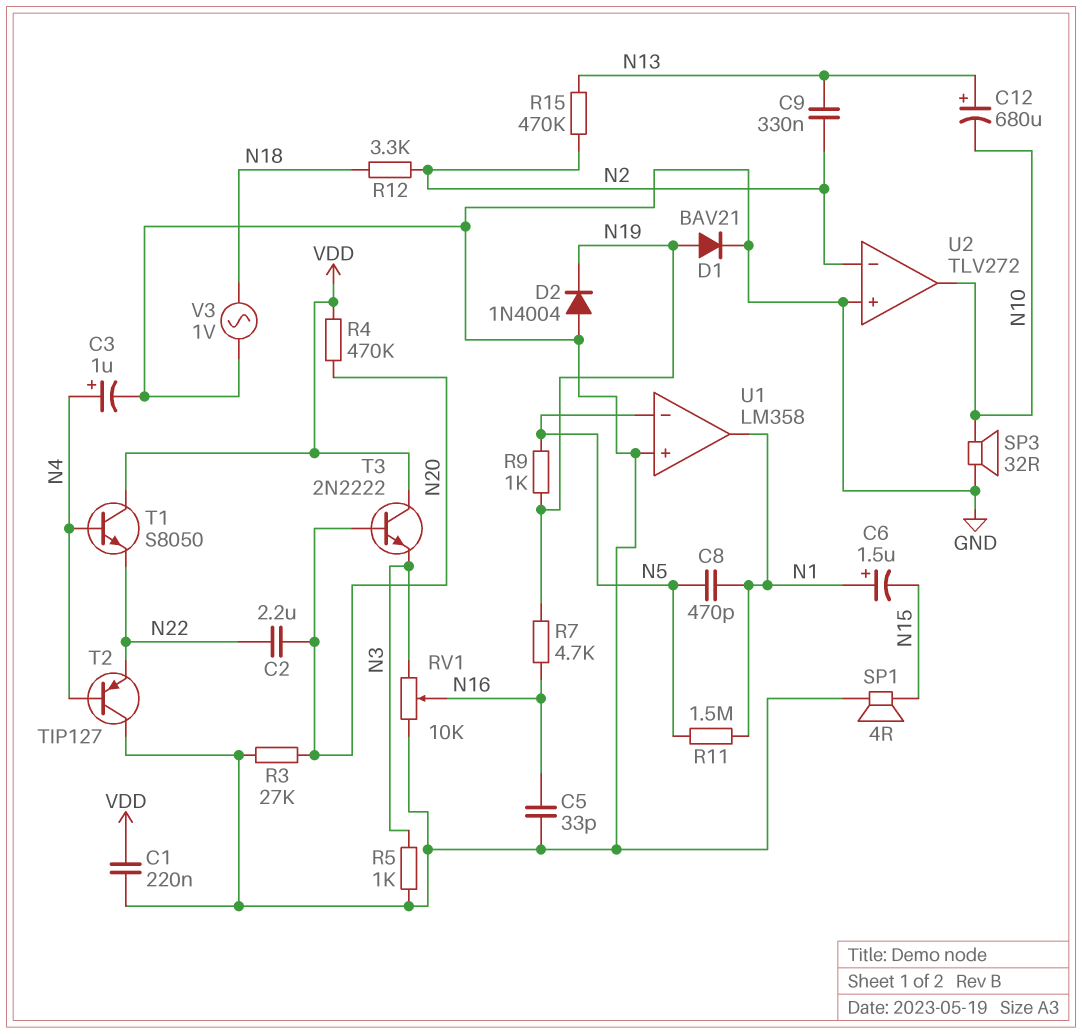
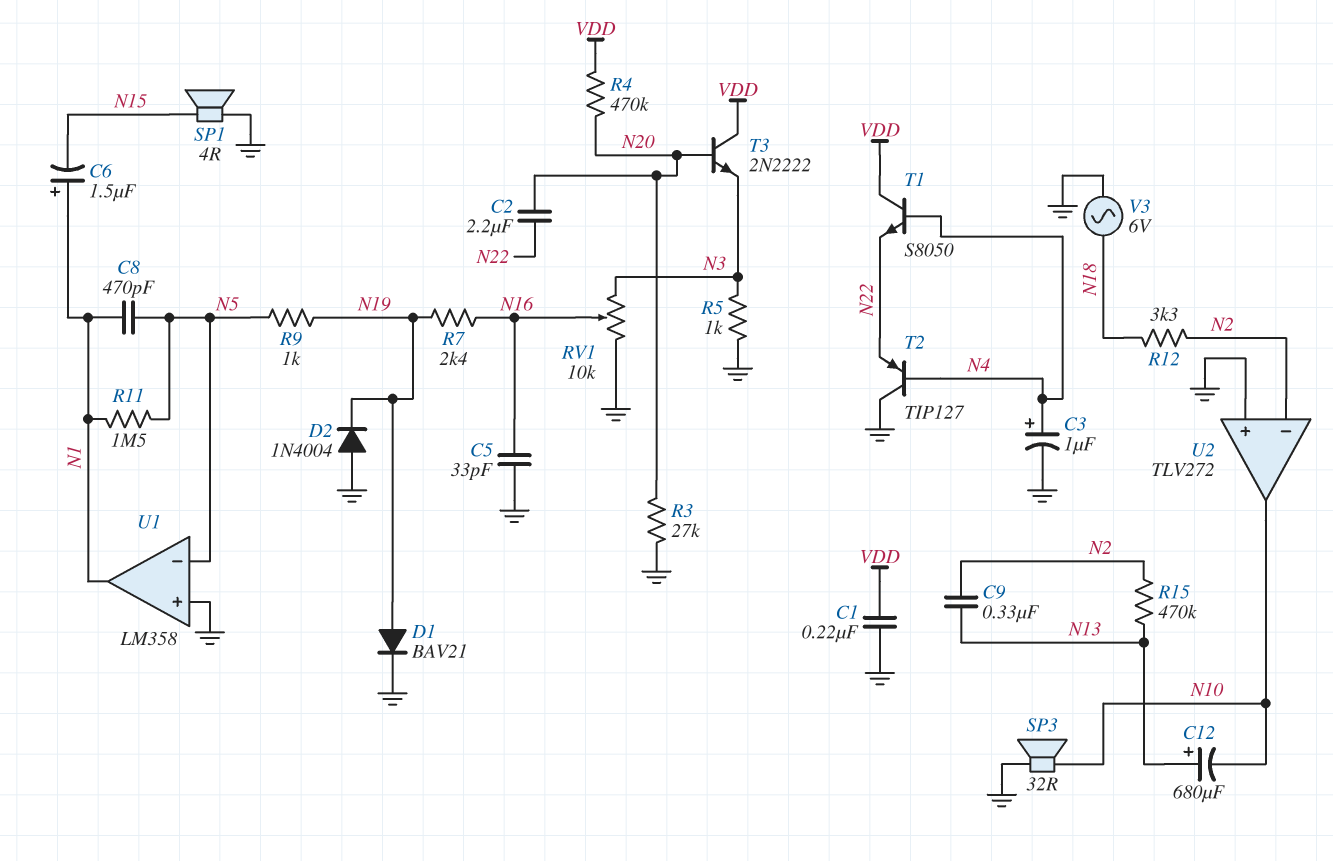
R7: 4.7k (N16, N19) -> 2.4k (N16, N19)
V3: AC 1V (GND, N18) -> AC 6V (GND, N18)

